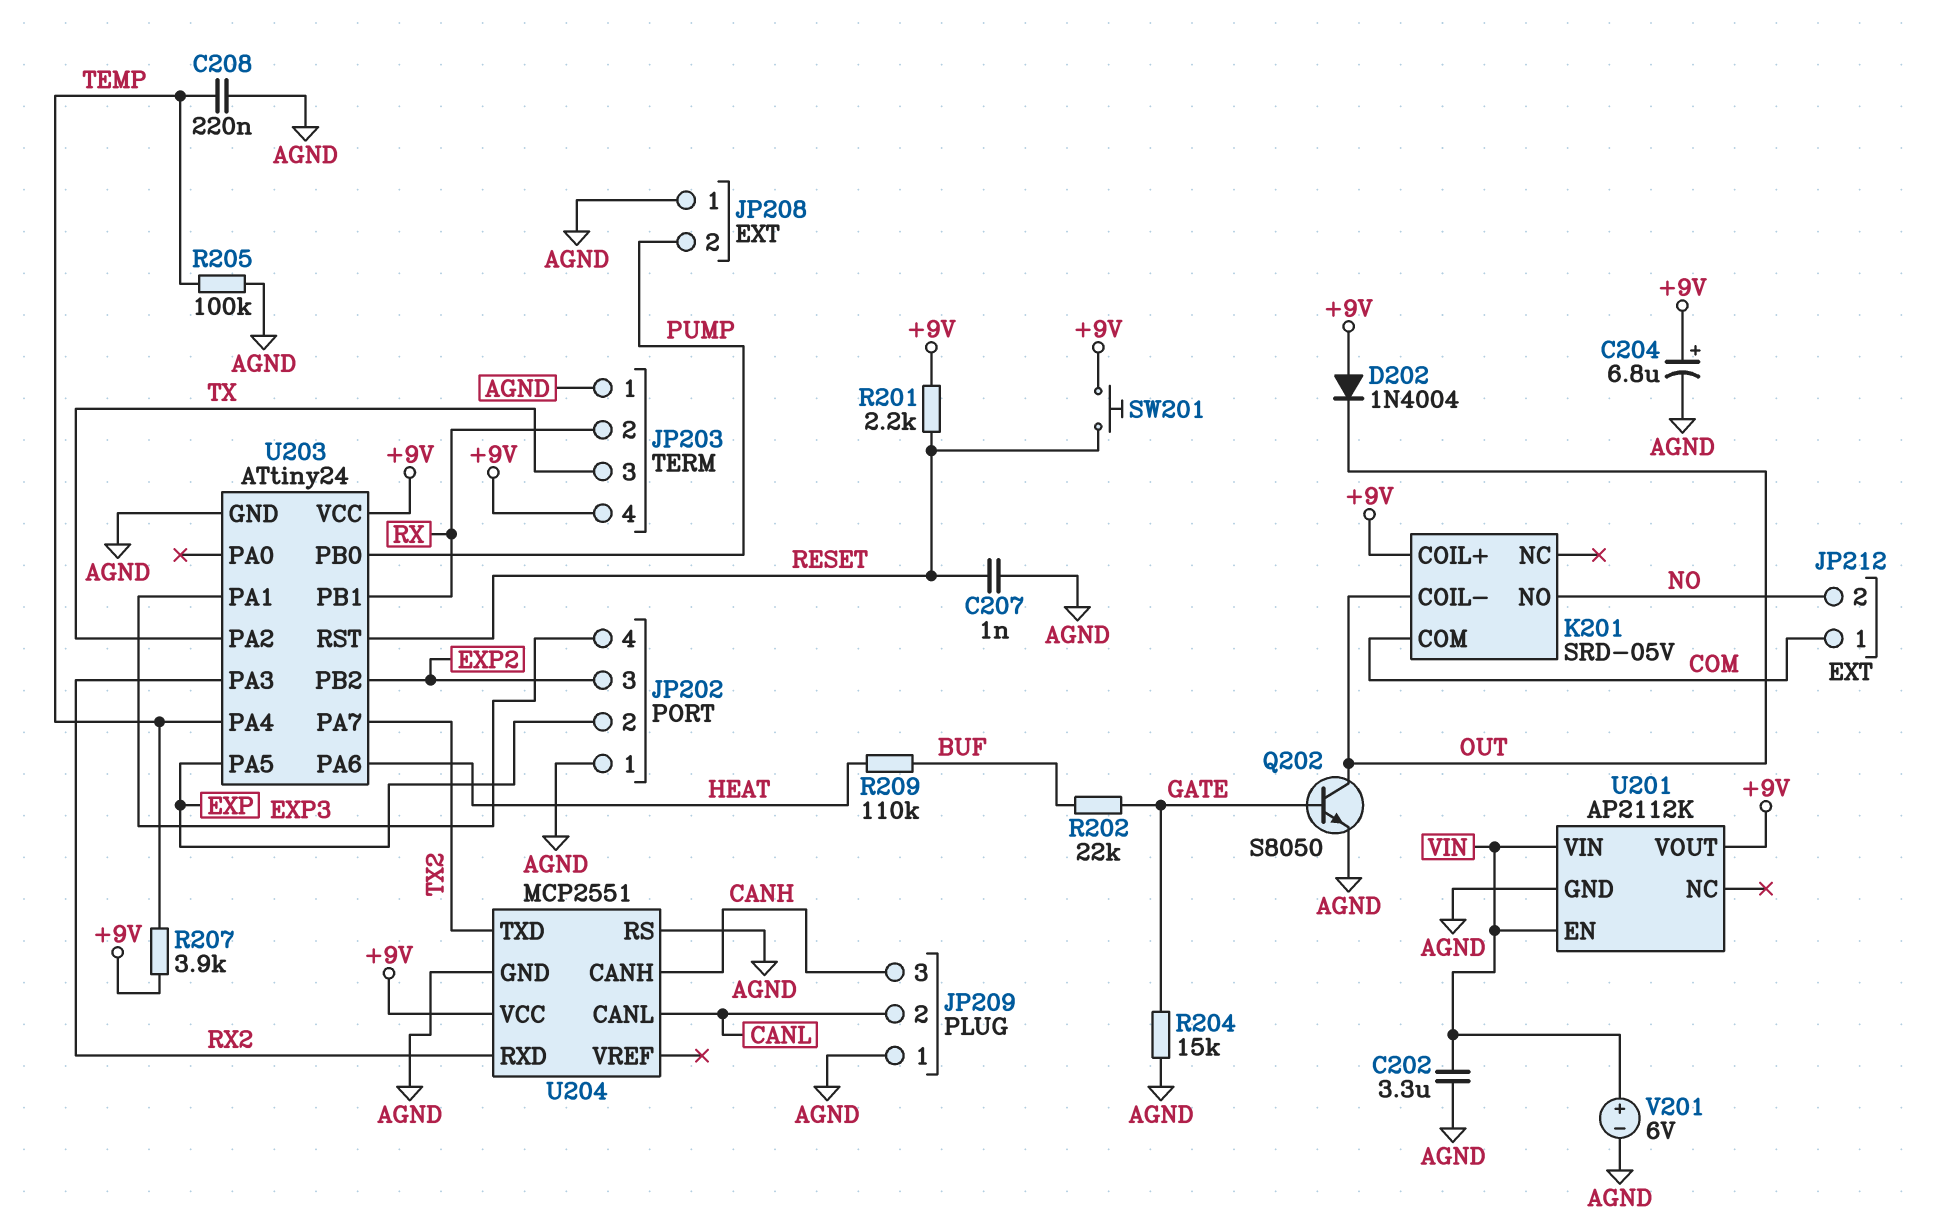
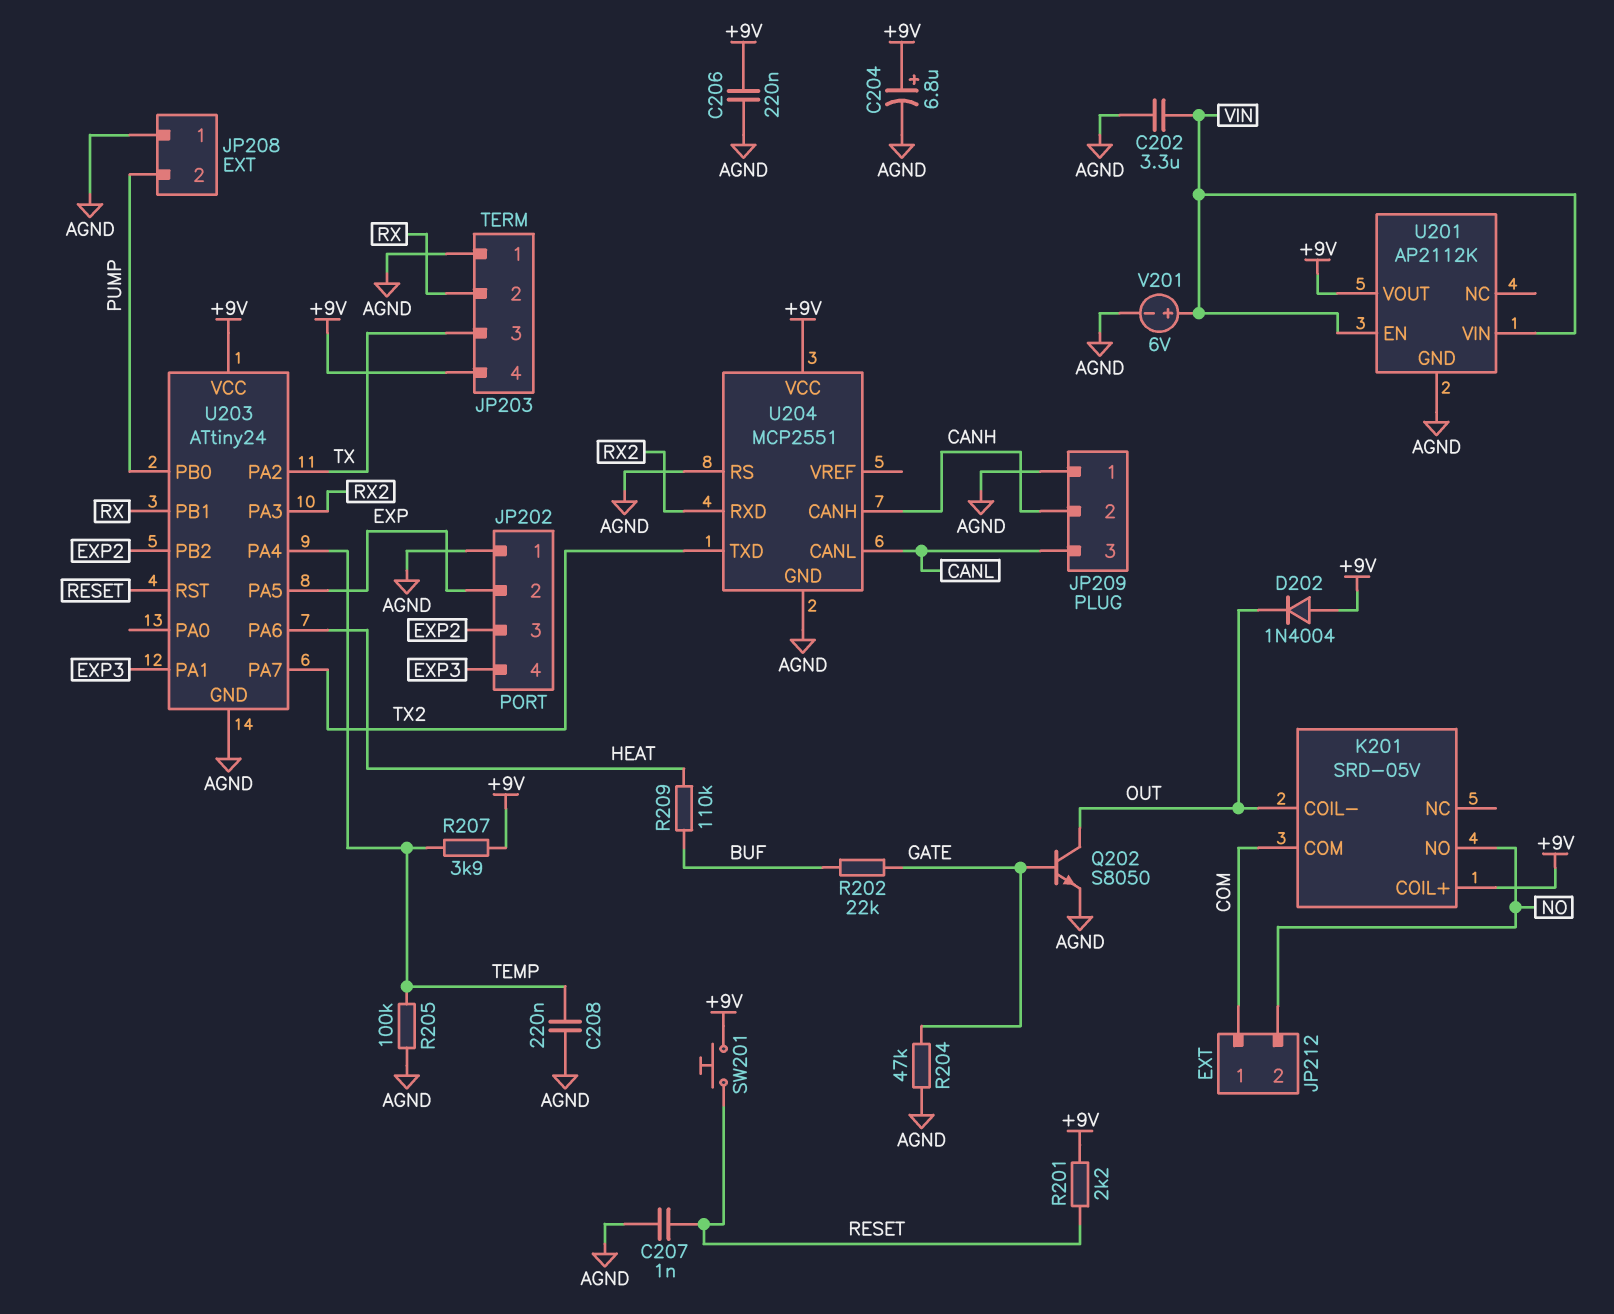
C206: none -> 220nF (+9V, AGND)
JP209 pin 2: CANL -> CANH
JP209 pin 3: CANH -> CANL
R204: 15k (AGND, GATE) -> 47k (AGND, GATE)

